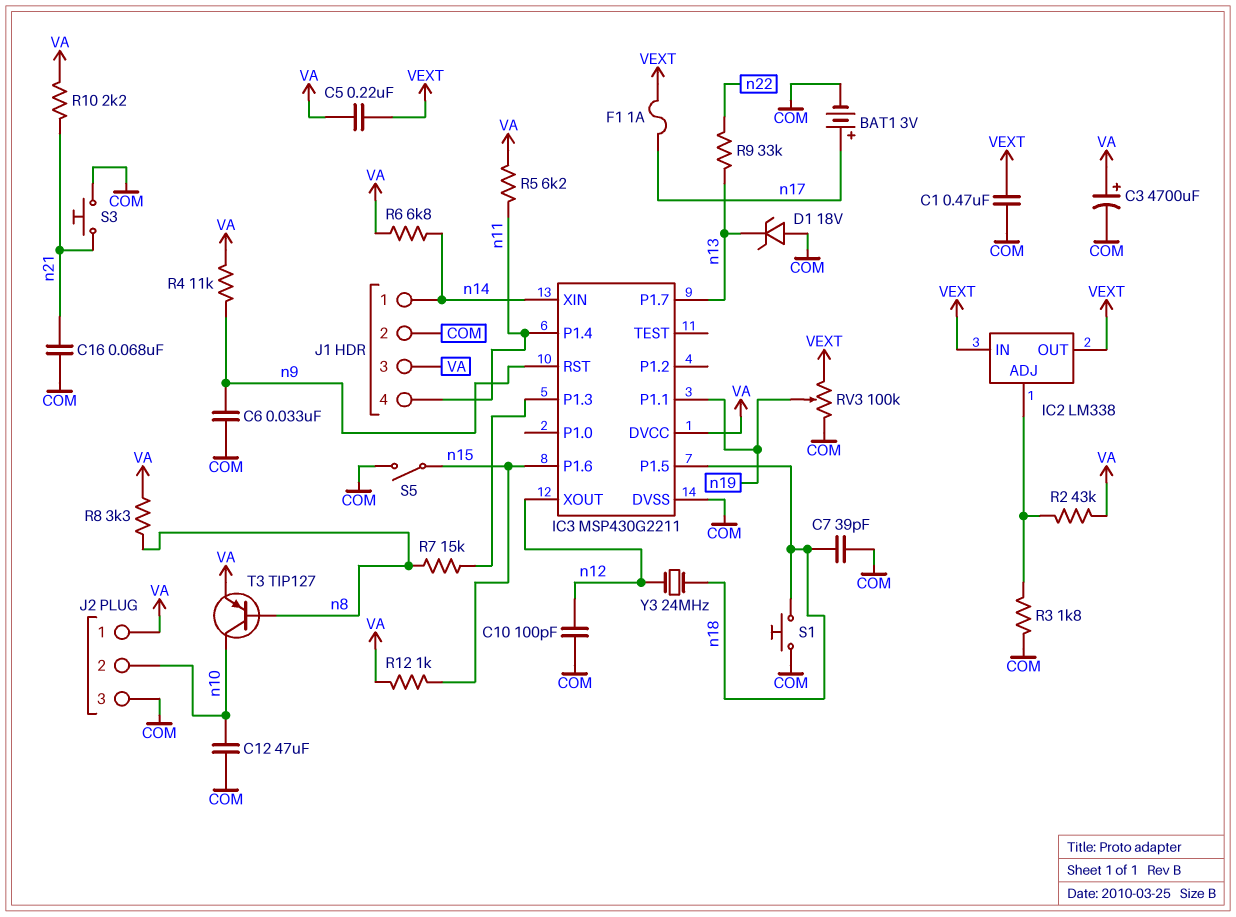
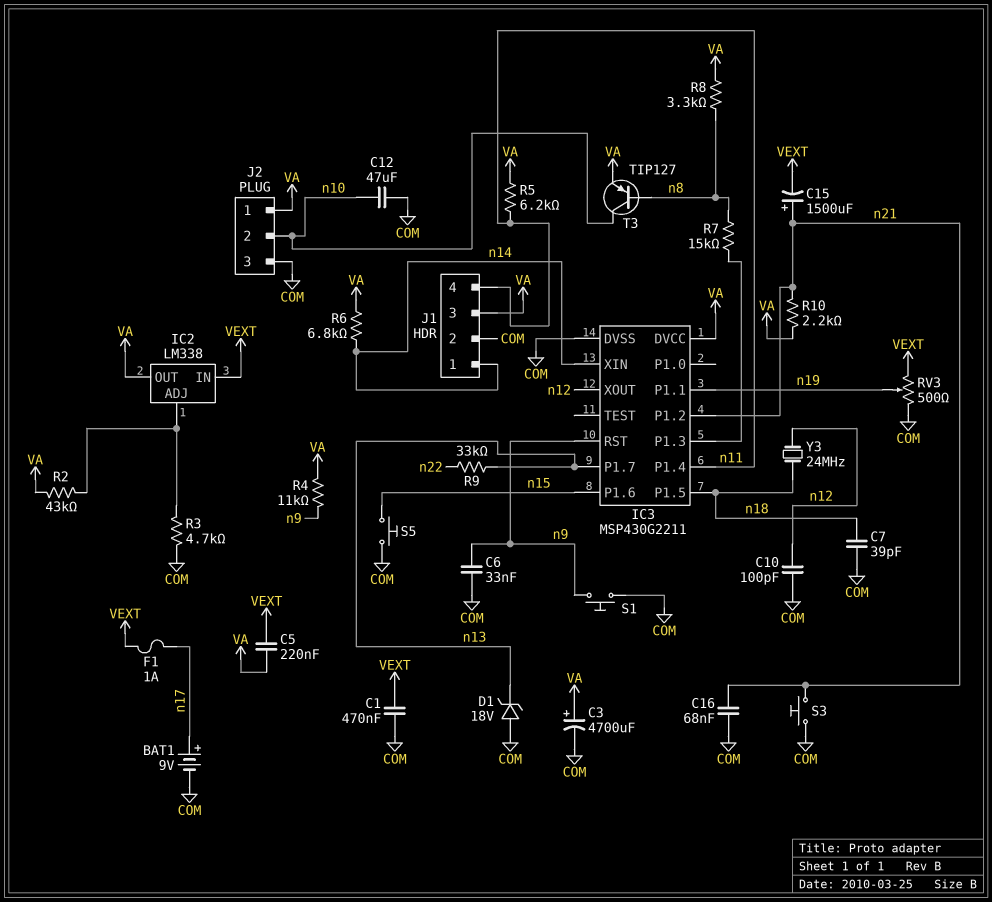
BAT1: 3V (plus n17, minus COM) -> 9V (plus n17, minus COM)
C15: none -> 1500uF (plus n21, minus VEXT)
IC2 pin OUT: VEXT -> VA
IC3 pin P1.2: none -> n21
R3: 1.8k (COM, IC2/ADJ) -> 4.7k (COM, IC2/ADJ)
R12: 1k (VA, n15) -> none
RV3: 100k (COM, VEXT, wiper n19) -> 500 (COM, VEXT, wiper n19)
S1: button (COM, n18) -> button (COM, n9)
S5: switch (COM, n15) -> button (COM, n15)

